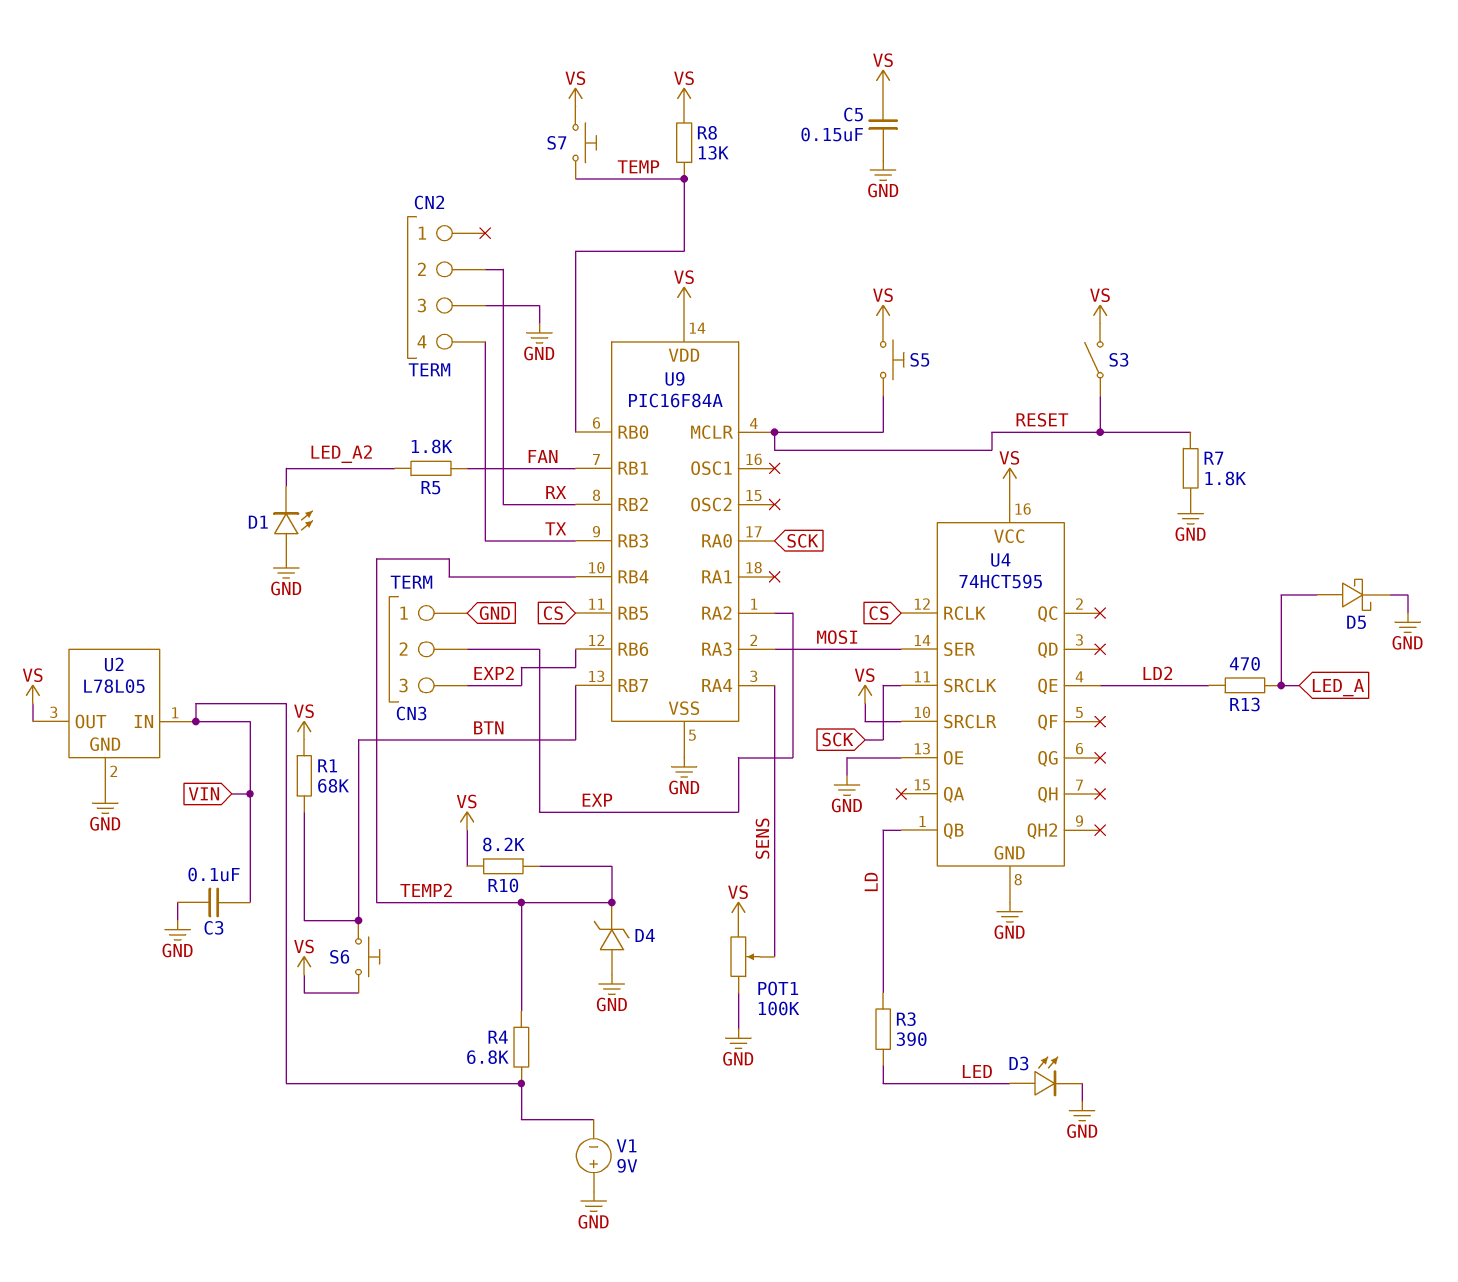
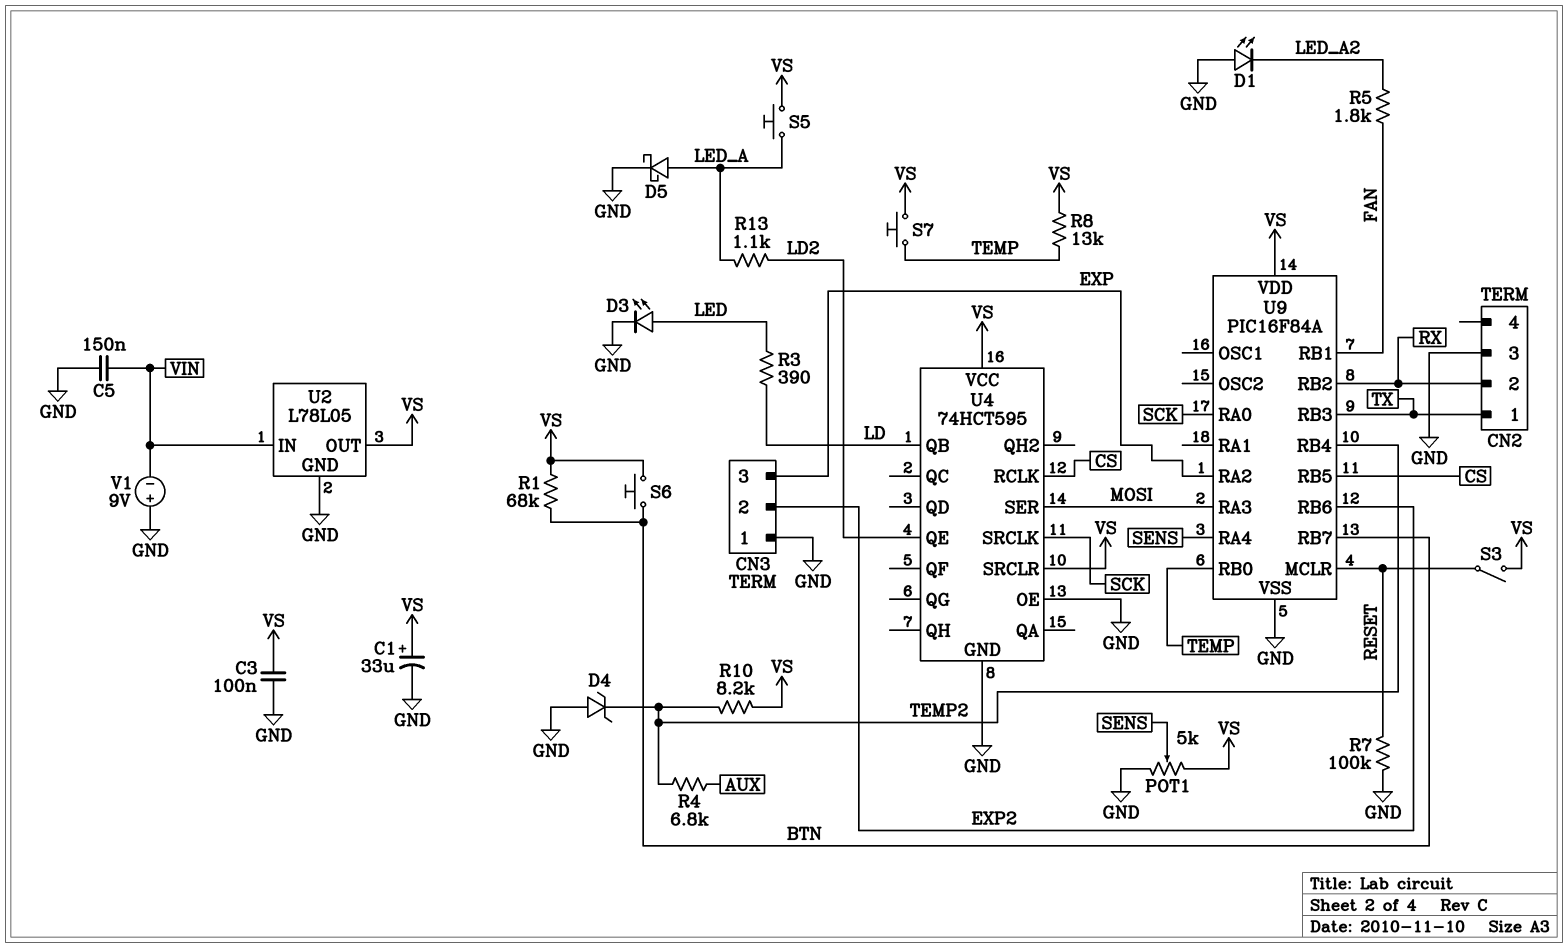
C1: none -> 33uF (plus VS, minus GND)
C3: 100nF (GND, VIN) -> 100nF (GND, VS)
C5: 150nF (GND, VS) -> 150nF (GND, VIN)
CN2 pin 1: none -> TX
CN2 pin 4: TX -> none
CN3 pin 2: EXP -> EXP2
CN3 pin 3: EXP2 -> EXP
POT1: 100k (GND, VS, wiper SENS) -> 5k (GND, VS, wiper SENS)
R4: 6.8k (TEMP2, VIN) -> 6.8k (AUX, TEMP2)
R7: 1.8k (GND, RESET) -> 100k (GND, RESET)
R13: 470 (LD2, LED_A) -> 1.1k (LD2, LED_A)
S5: button (RESET, VS) -> button (LED_A, VS)

